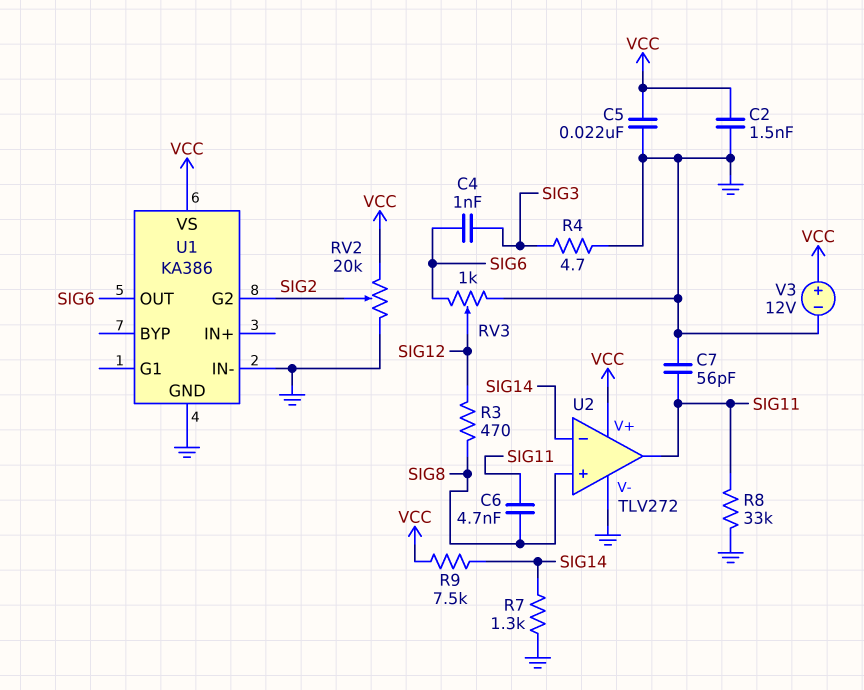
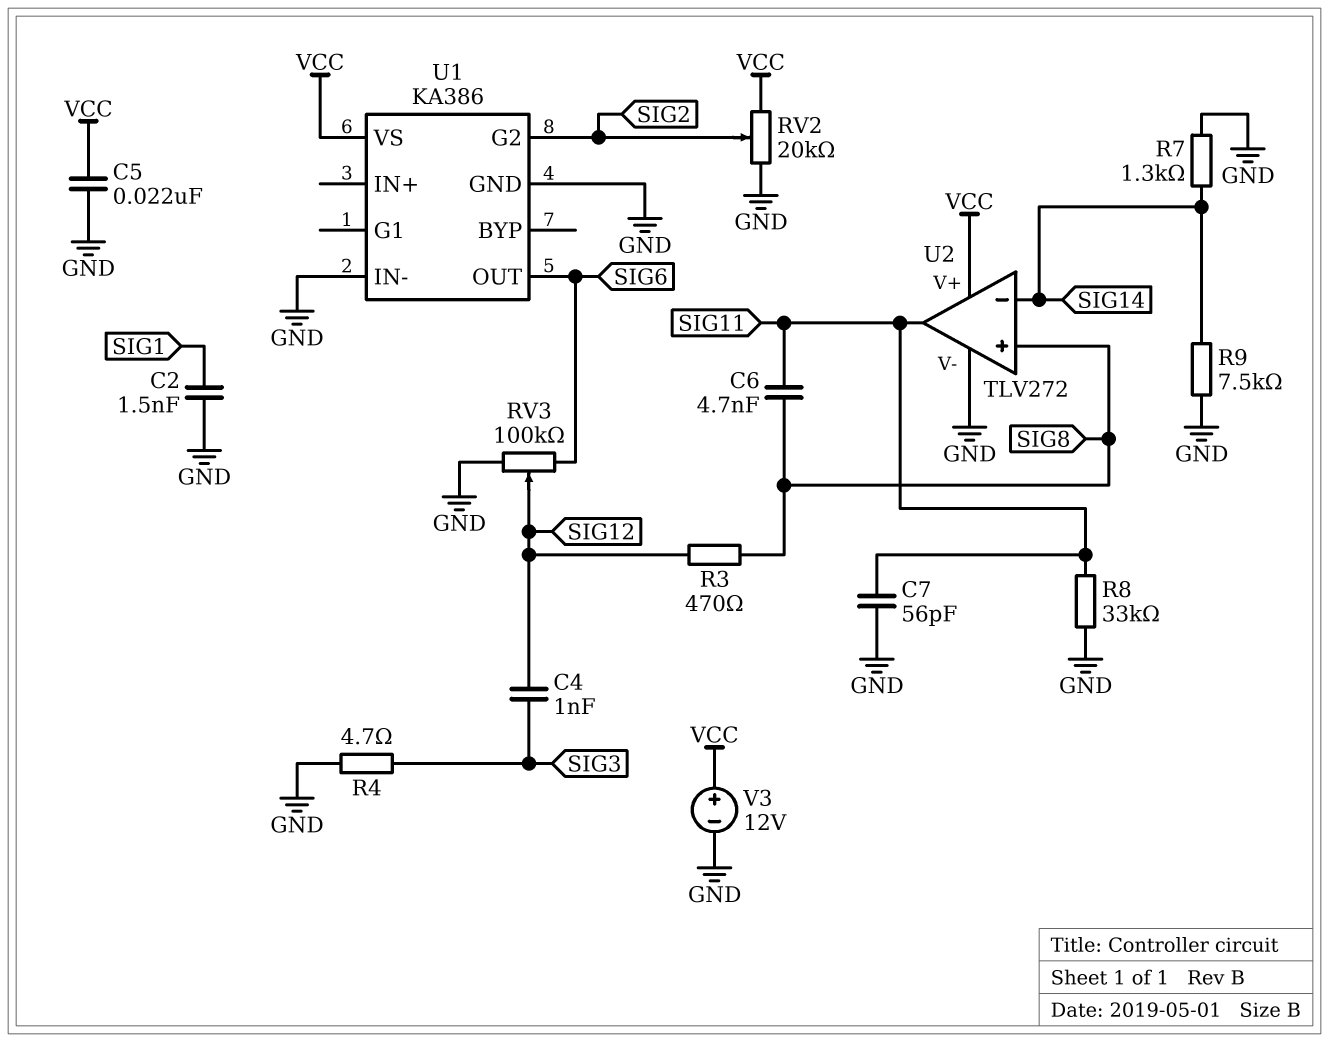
C2: 1.5nF (GND, VCC) -> 1.5nF (GND, SIG1)
C4: 1nF (SIG3, SIG6) -> 1nF (SIG3, SIG12)
R9: 7.5k (SIG14, VCC) -> 7.5k (GND, SIG14)
RV3: 1k (GND, SIG6, wiper SIG12) -> 100k (GND, SIG6, wiper SIG12)

